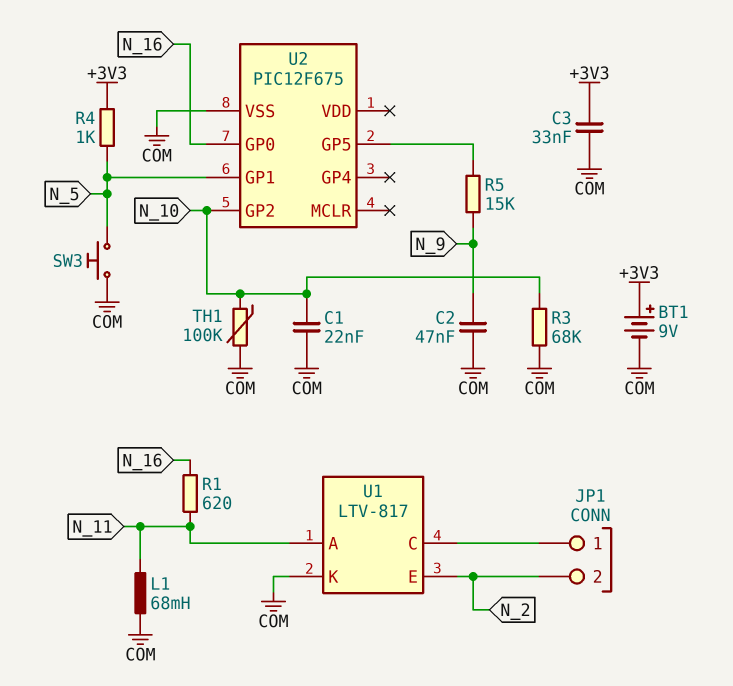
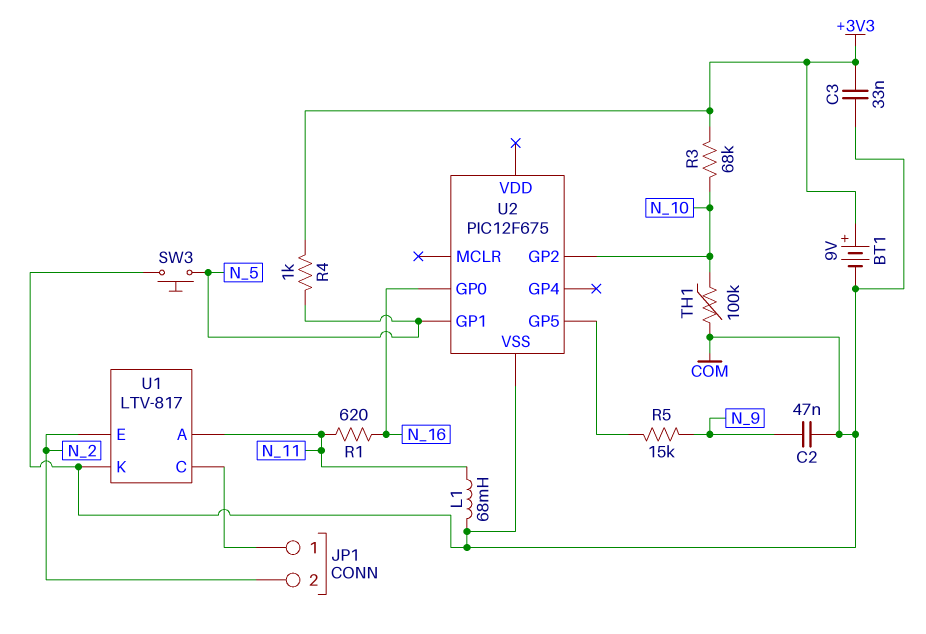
C1: 22nF (COM, N_10) -> none
R3: 68k (COM, N_10) -> 68k (+3V3, N_10)

